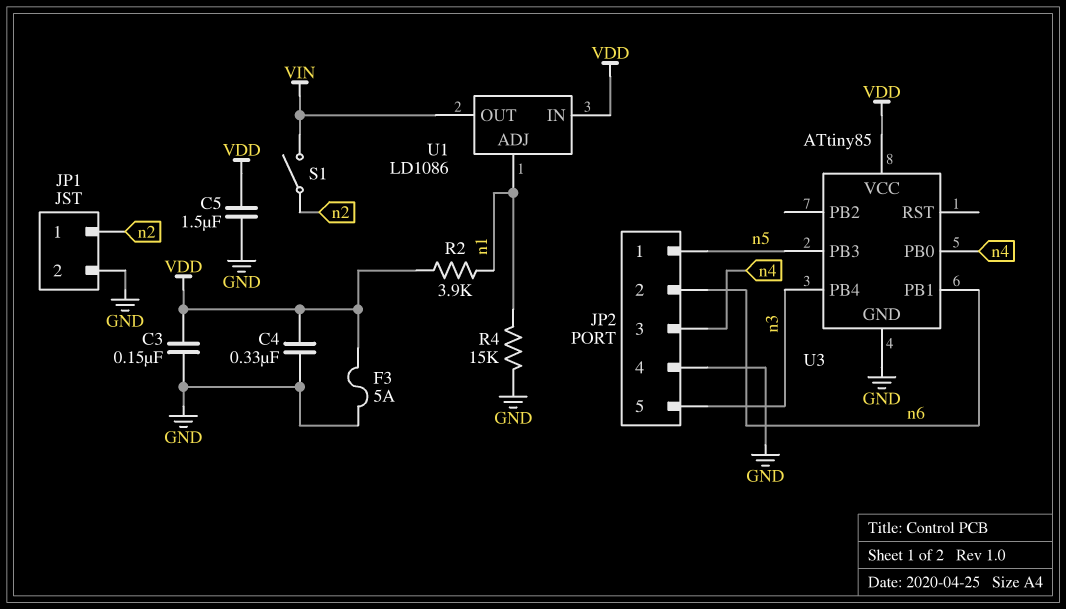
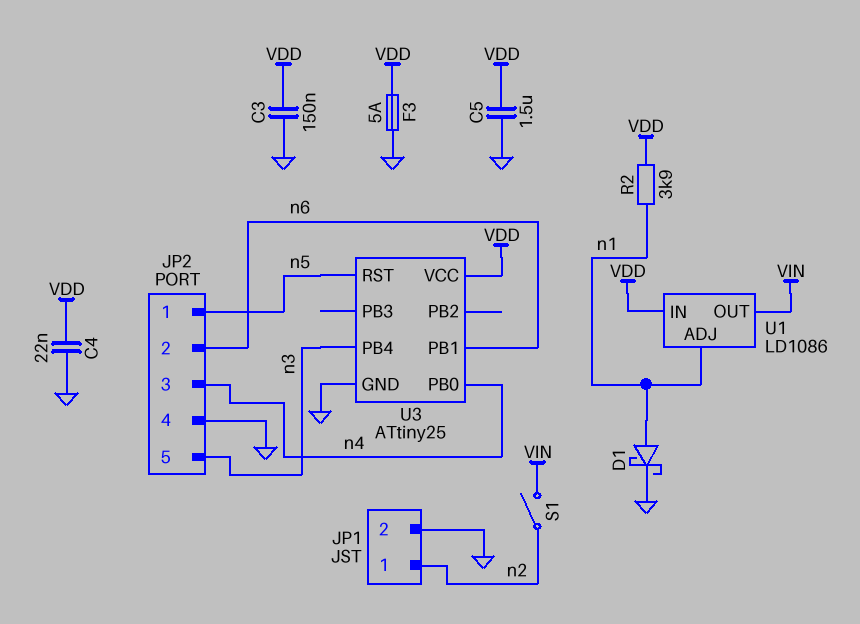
C4: 330nF (GND, VDD) -> 22nF (GND, VDD)
D1: none -> schottky (A n1, K GND)
R4: 15k (GND, n1) -> none
U3: ATtiny85 -> ATtiny25
U3 pin PB3: n5 -> none
U3 pin RST: none -> n5

